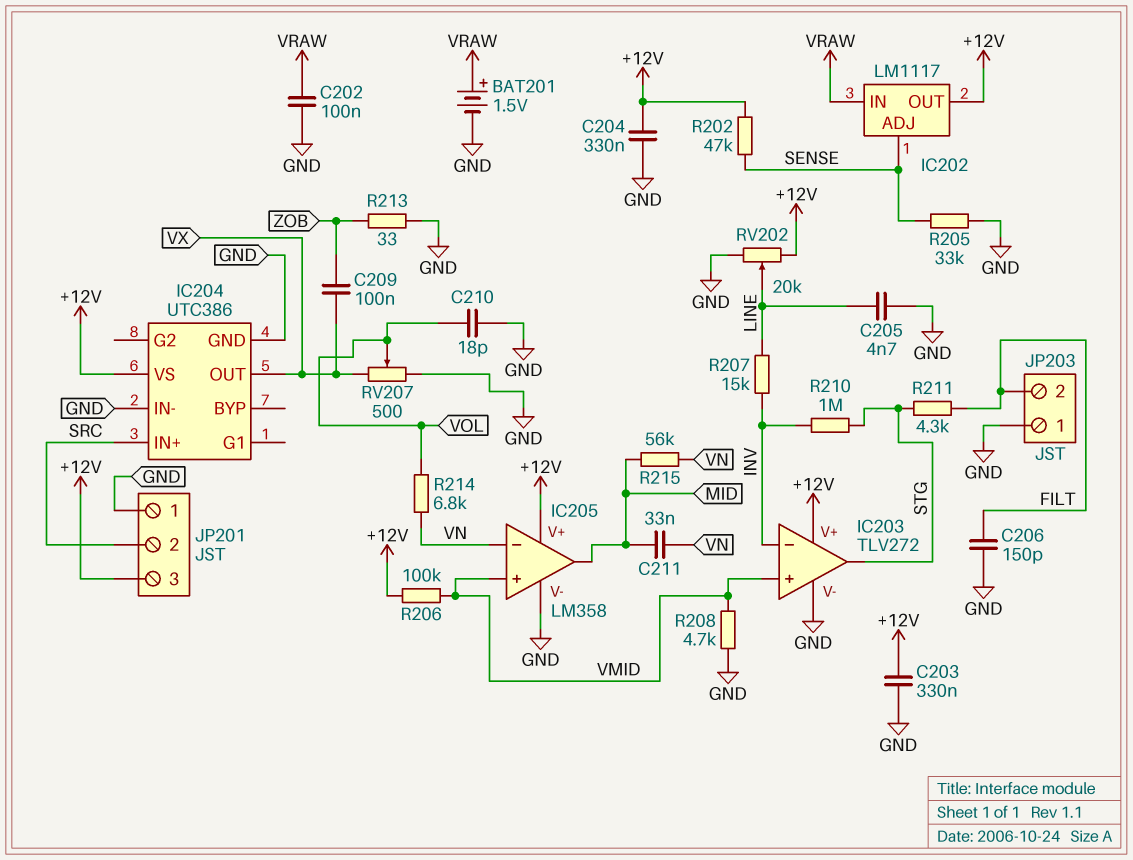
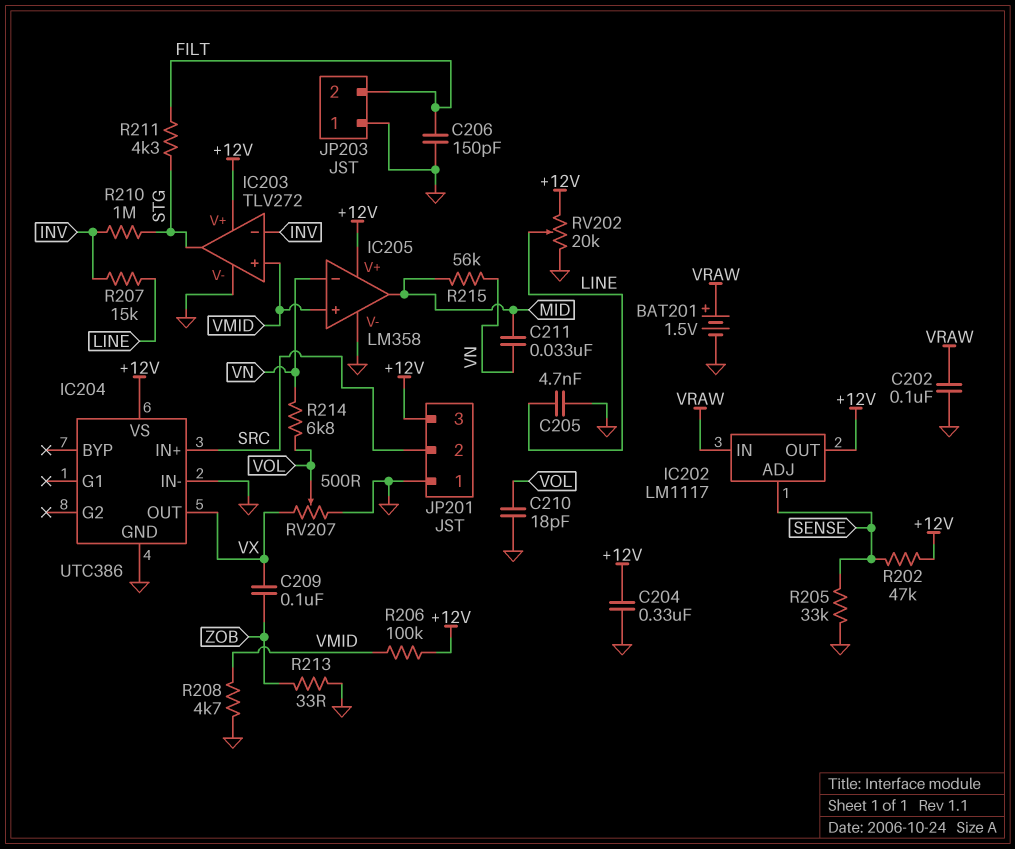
C203: 330nF (+12V, GND) -> none

